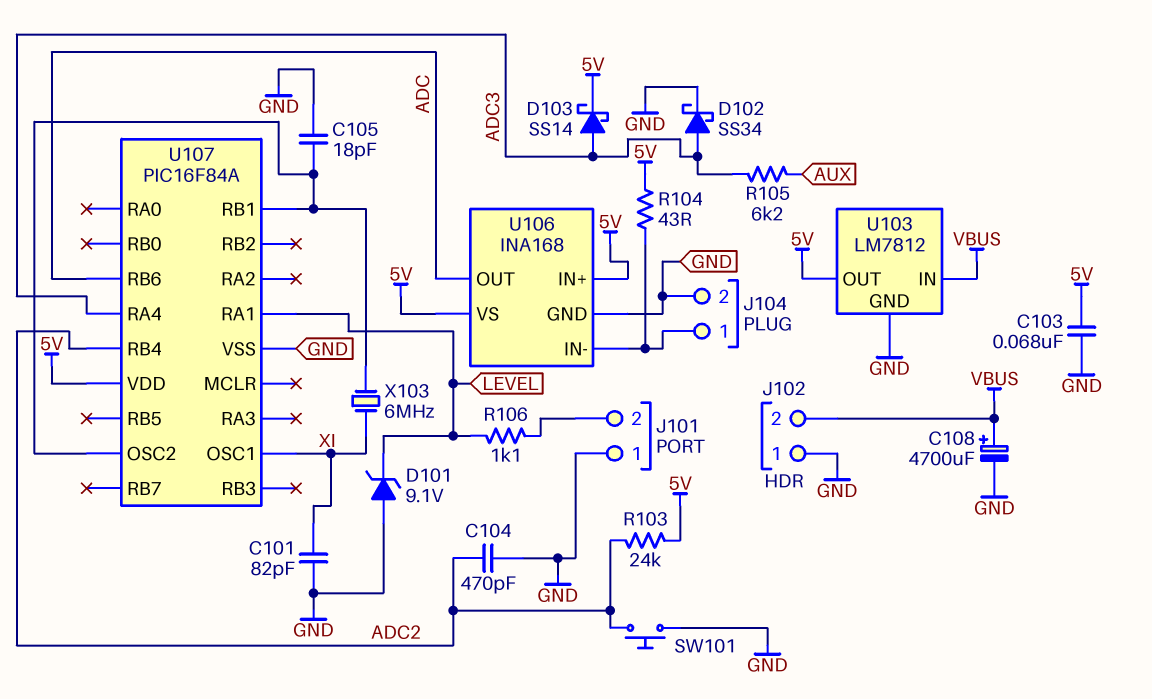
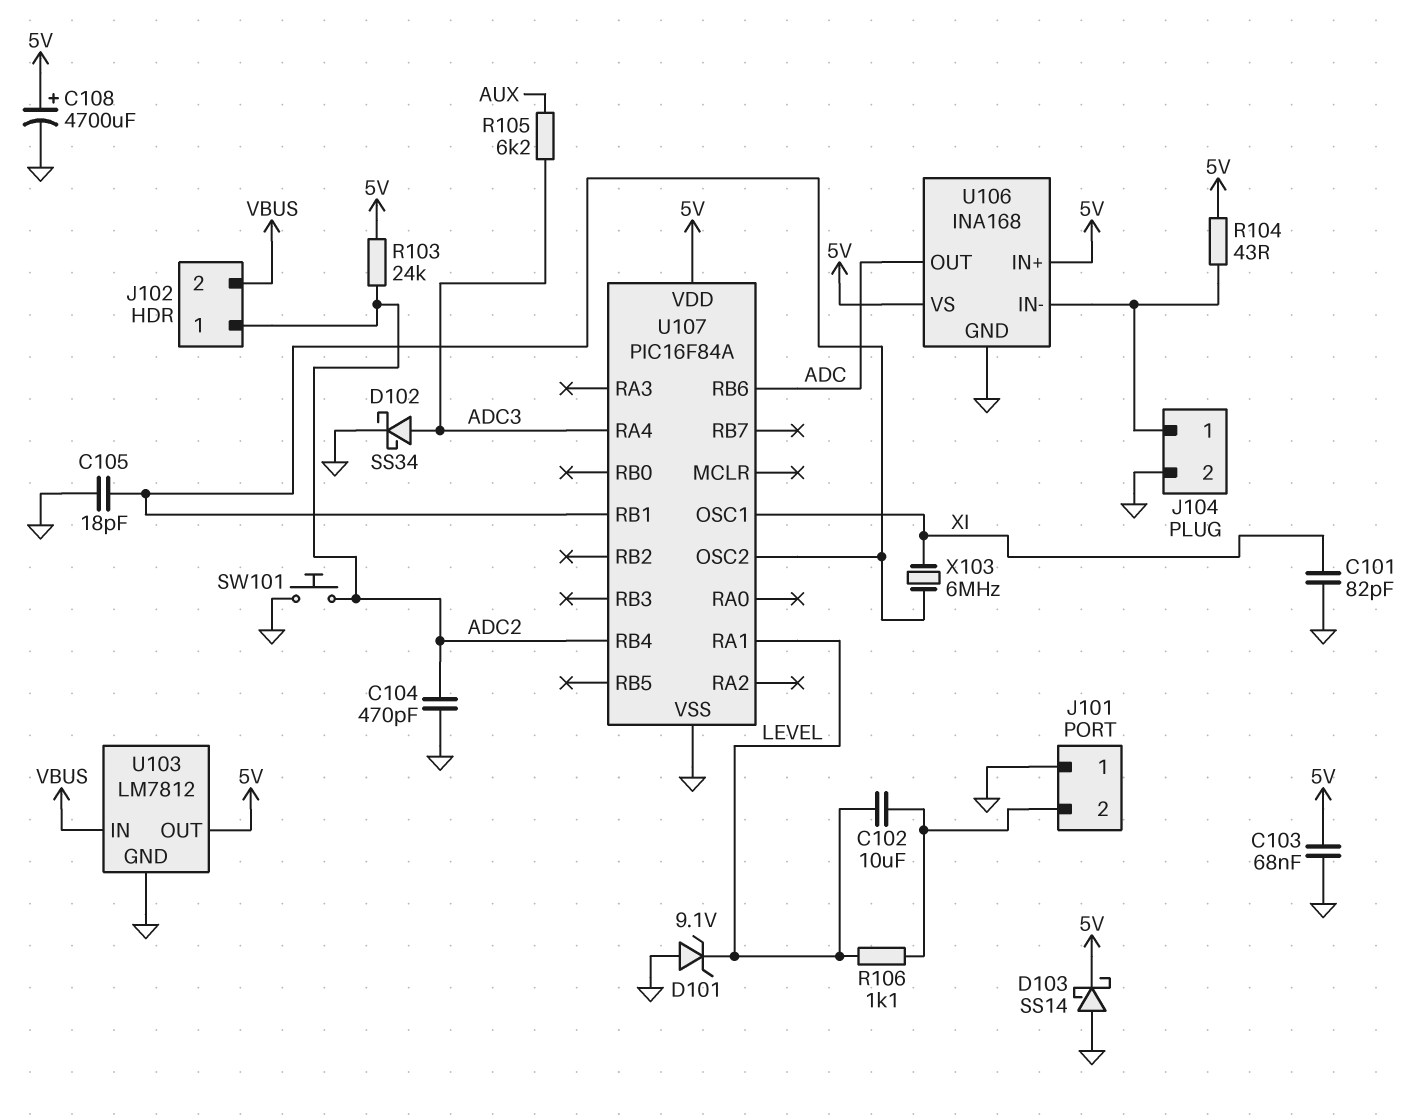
C102: none -> 10uF (J101/2, LEVEL)
C108: 4700uF (plus VBUS, minus GND) -> 4700uF (plus 5V, minus GND)
D103: schottky SS14 (A ADC3, K 5V) -> schottky SS14 (A GND, K 5V)
J102 pin 1: GND -> ADC2

